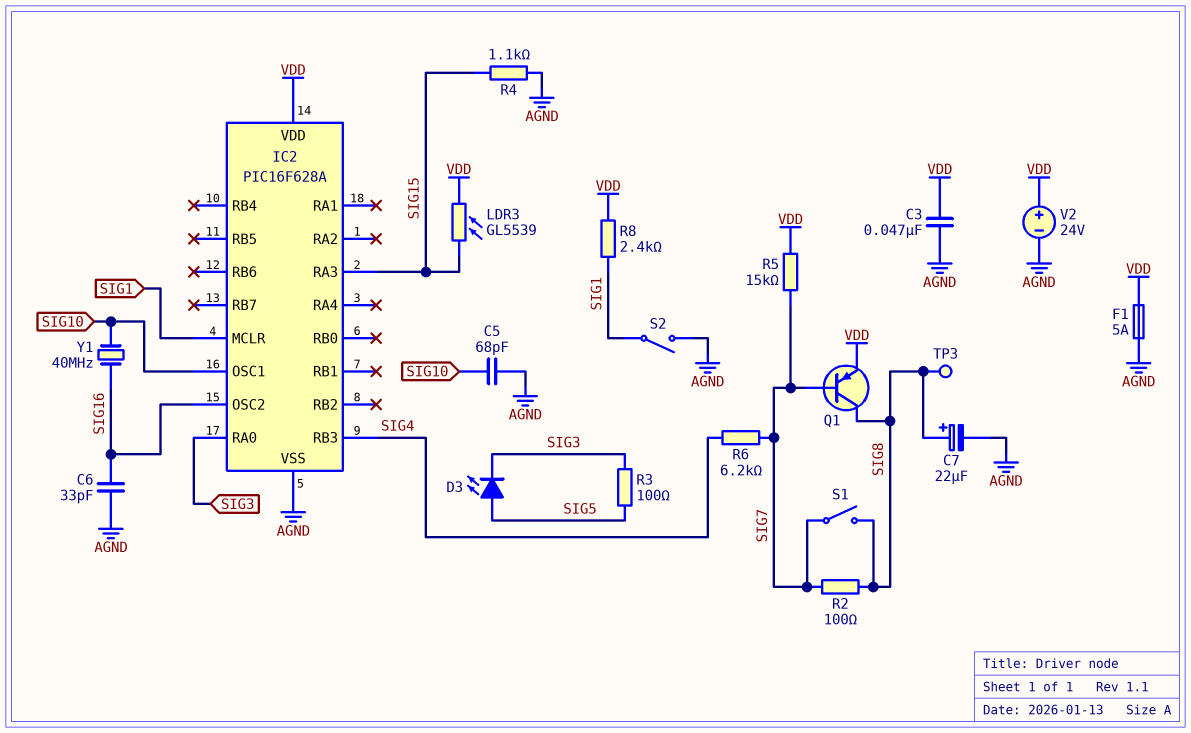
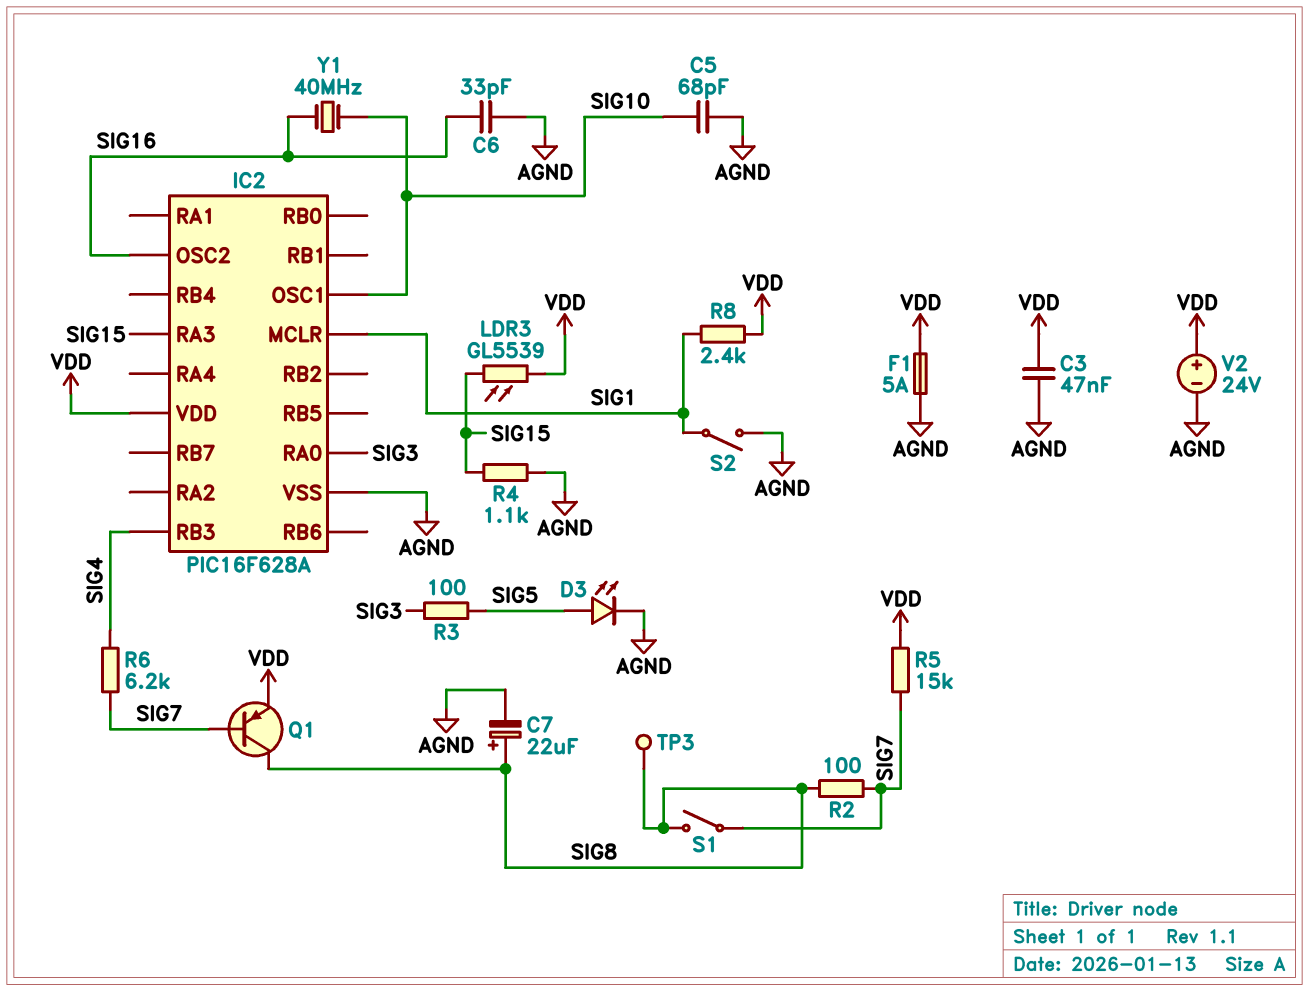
D3: LED (A SIG5, K SIG3) -> LED (A SIG5, K AGND)

